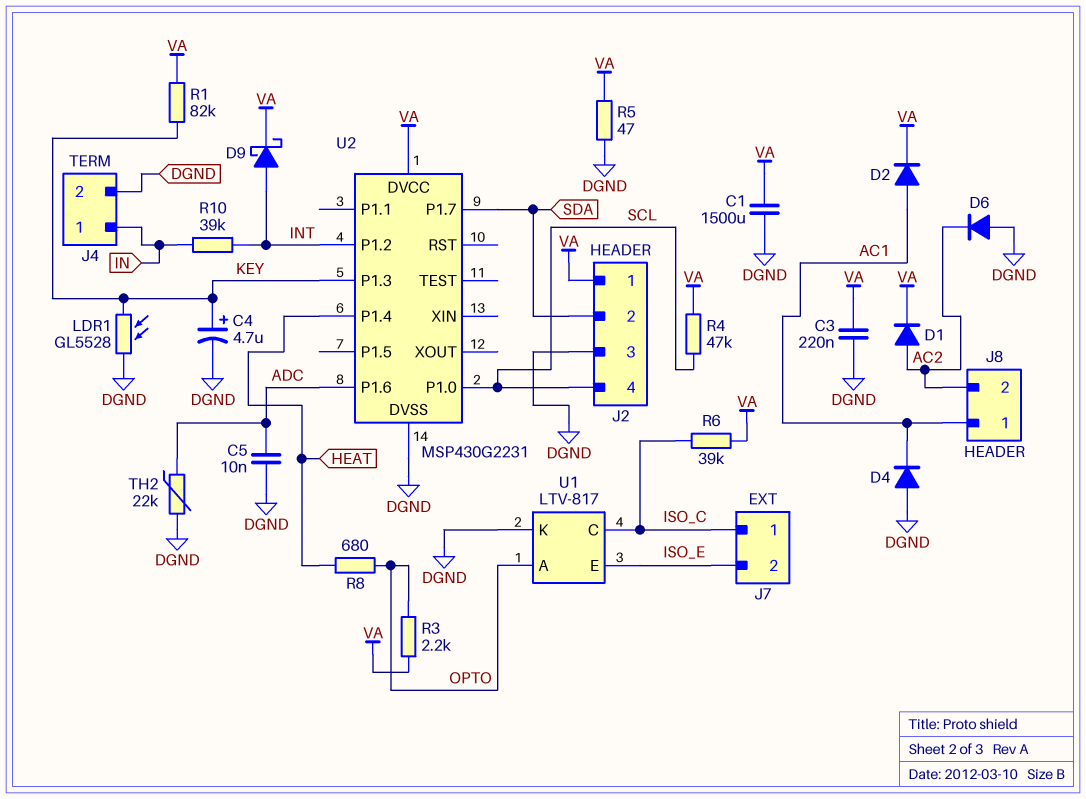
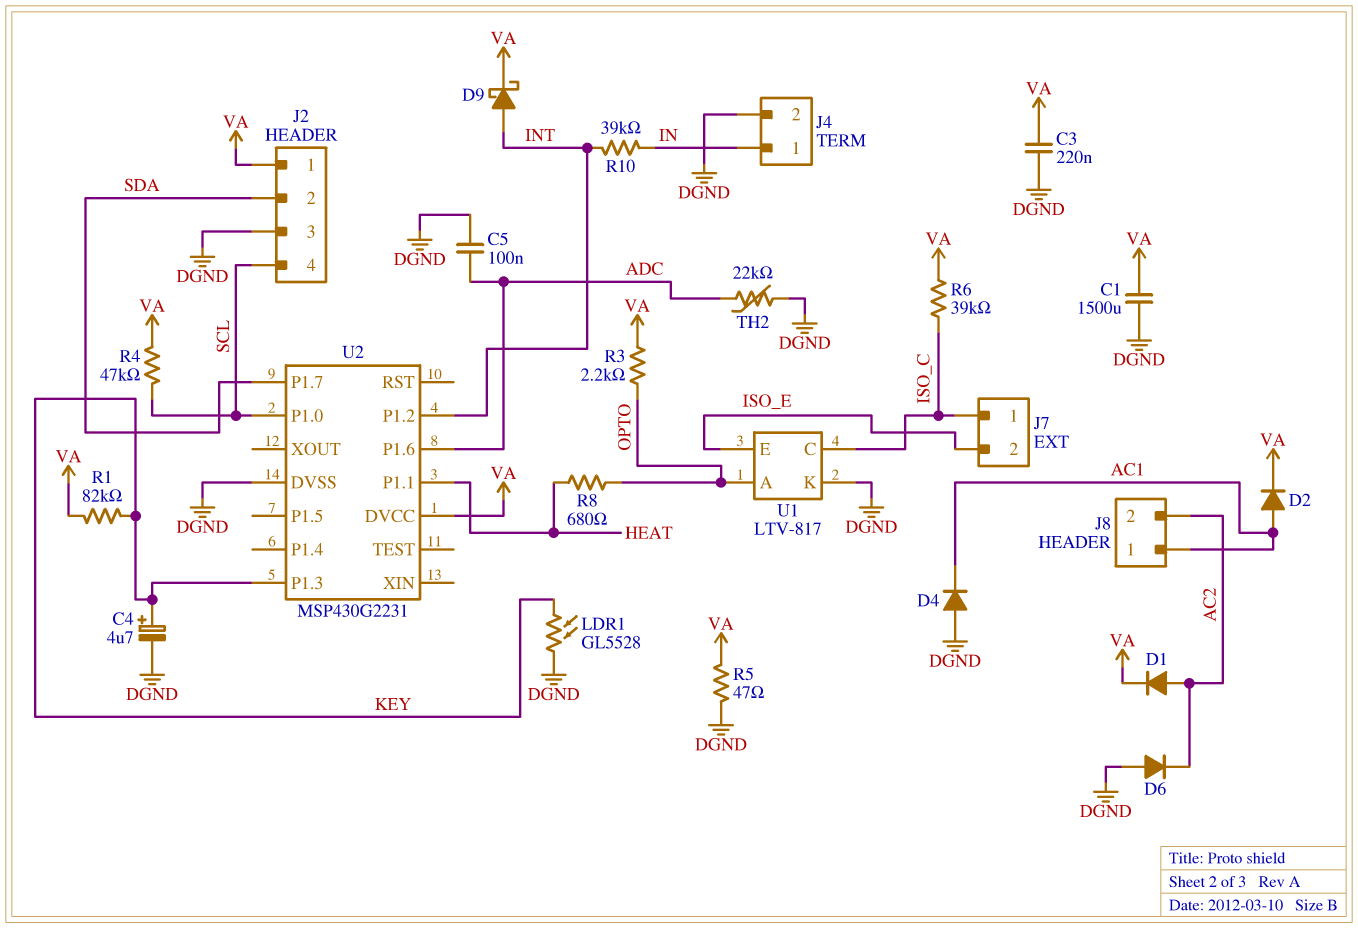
C5: 10nF (ADC, DGND) -> 100nF (ADC, DGND)
U2 pin P1.1: none -> HEAT
U2 pin P1.4: HEAT -> none

